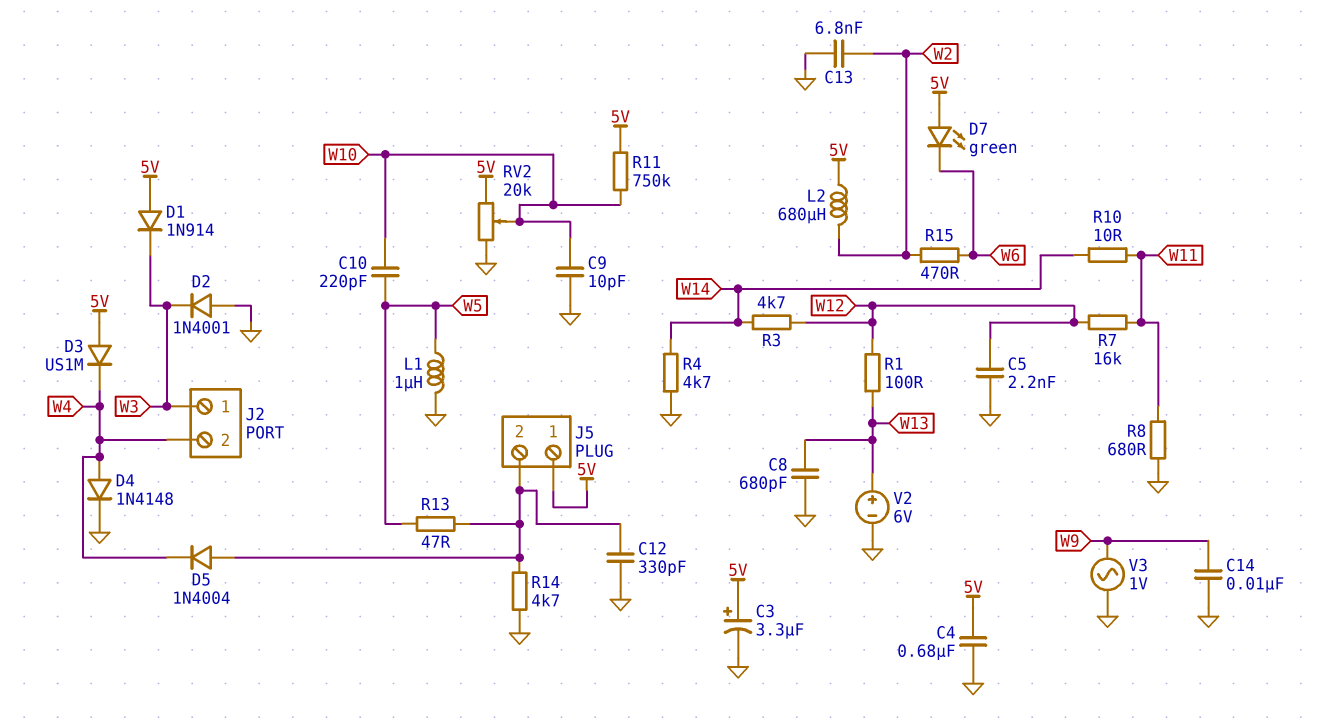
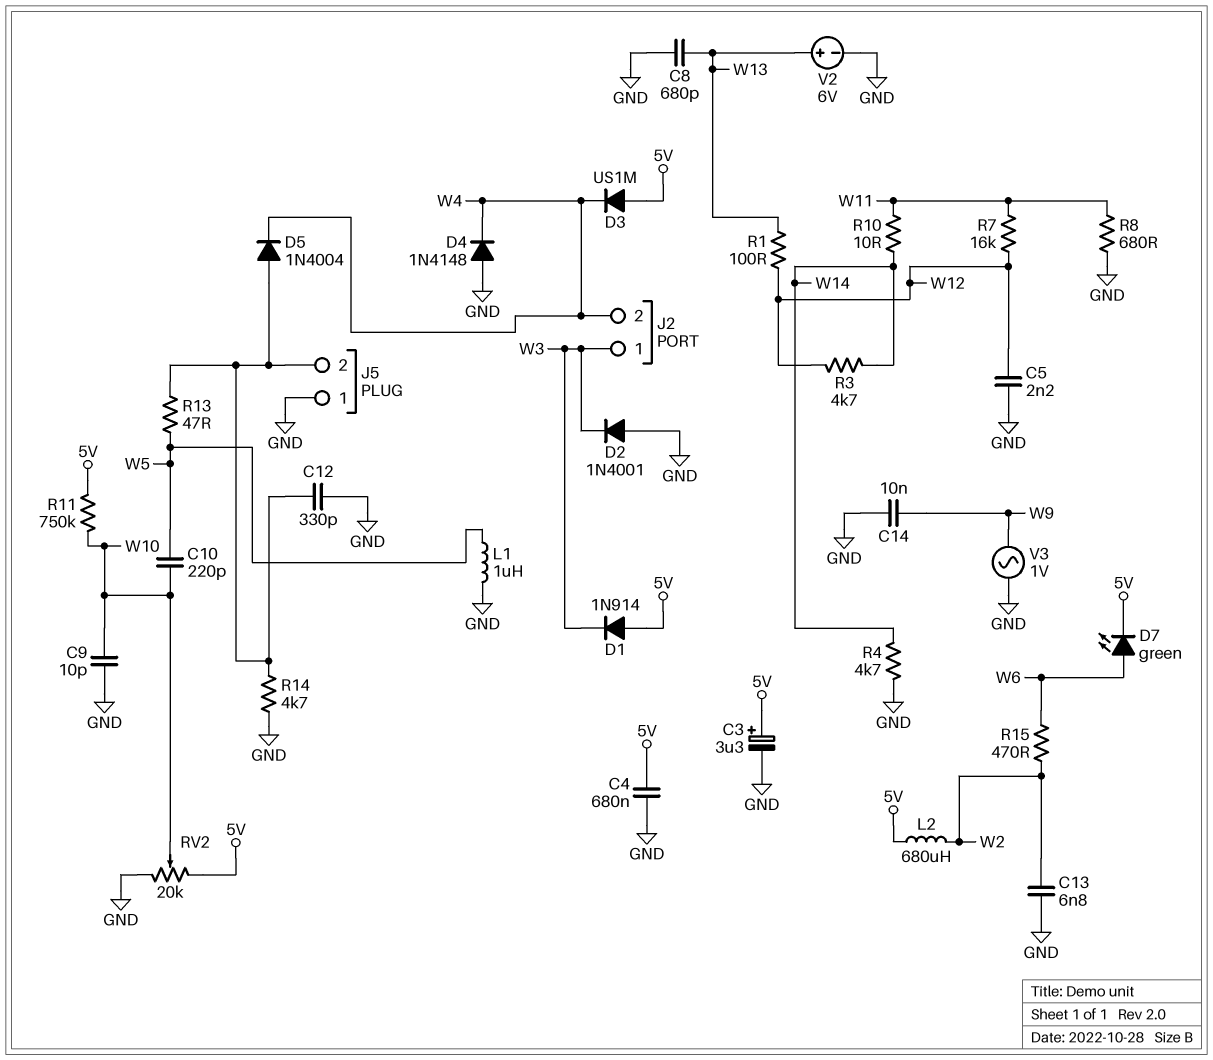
D4: diode 1N4148 (A W4, K GND) -> diode 1N4148 (A GND, K W4)
D7: LED green (A 5V, K W6) -> LED green (A W6, K 5V)
J5 pin 1: 5V -> GND

